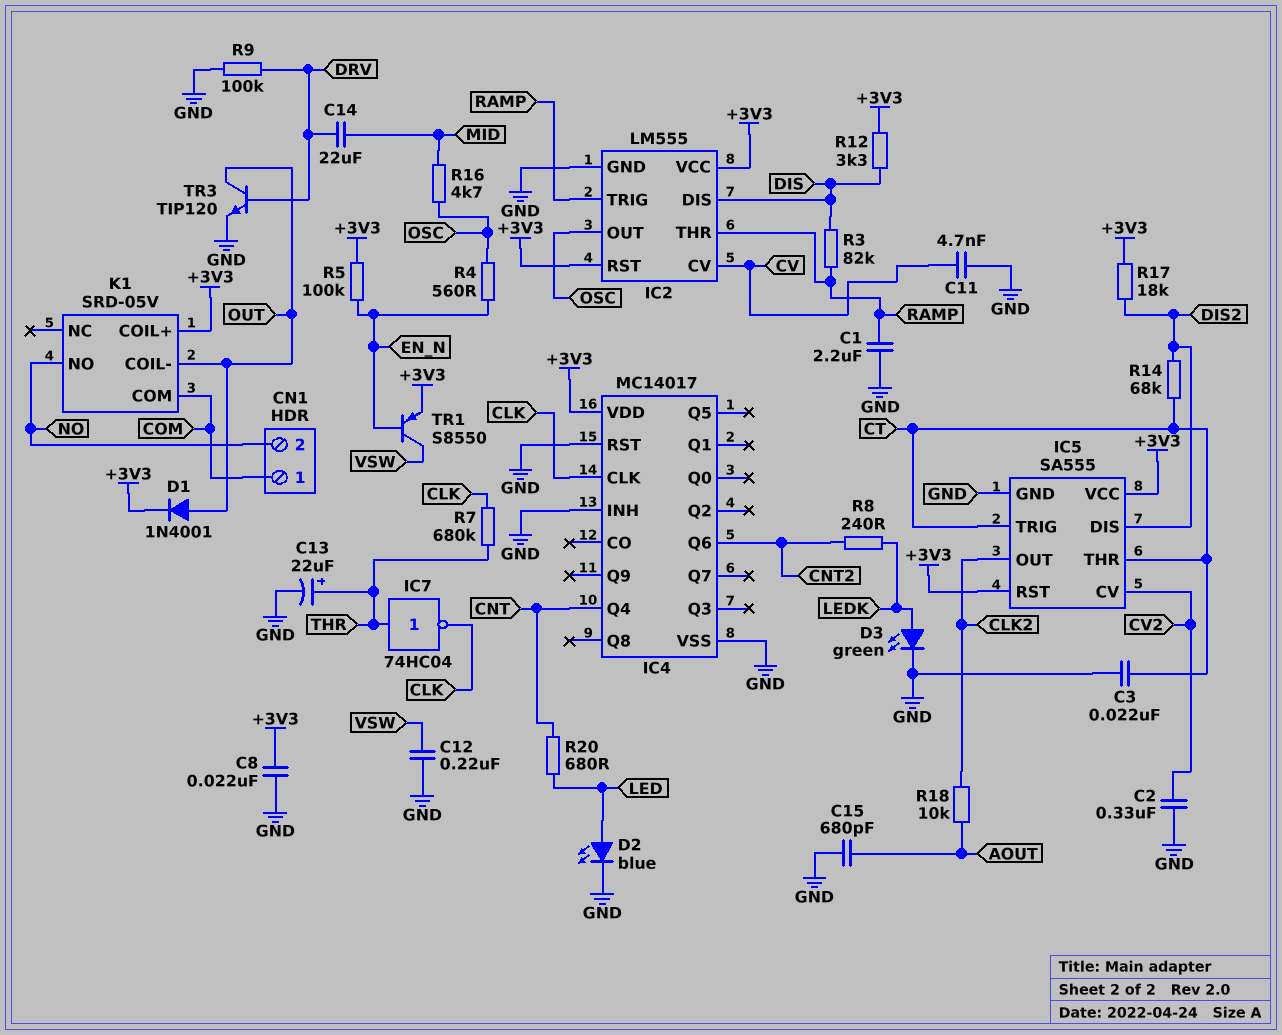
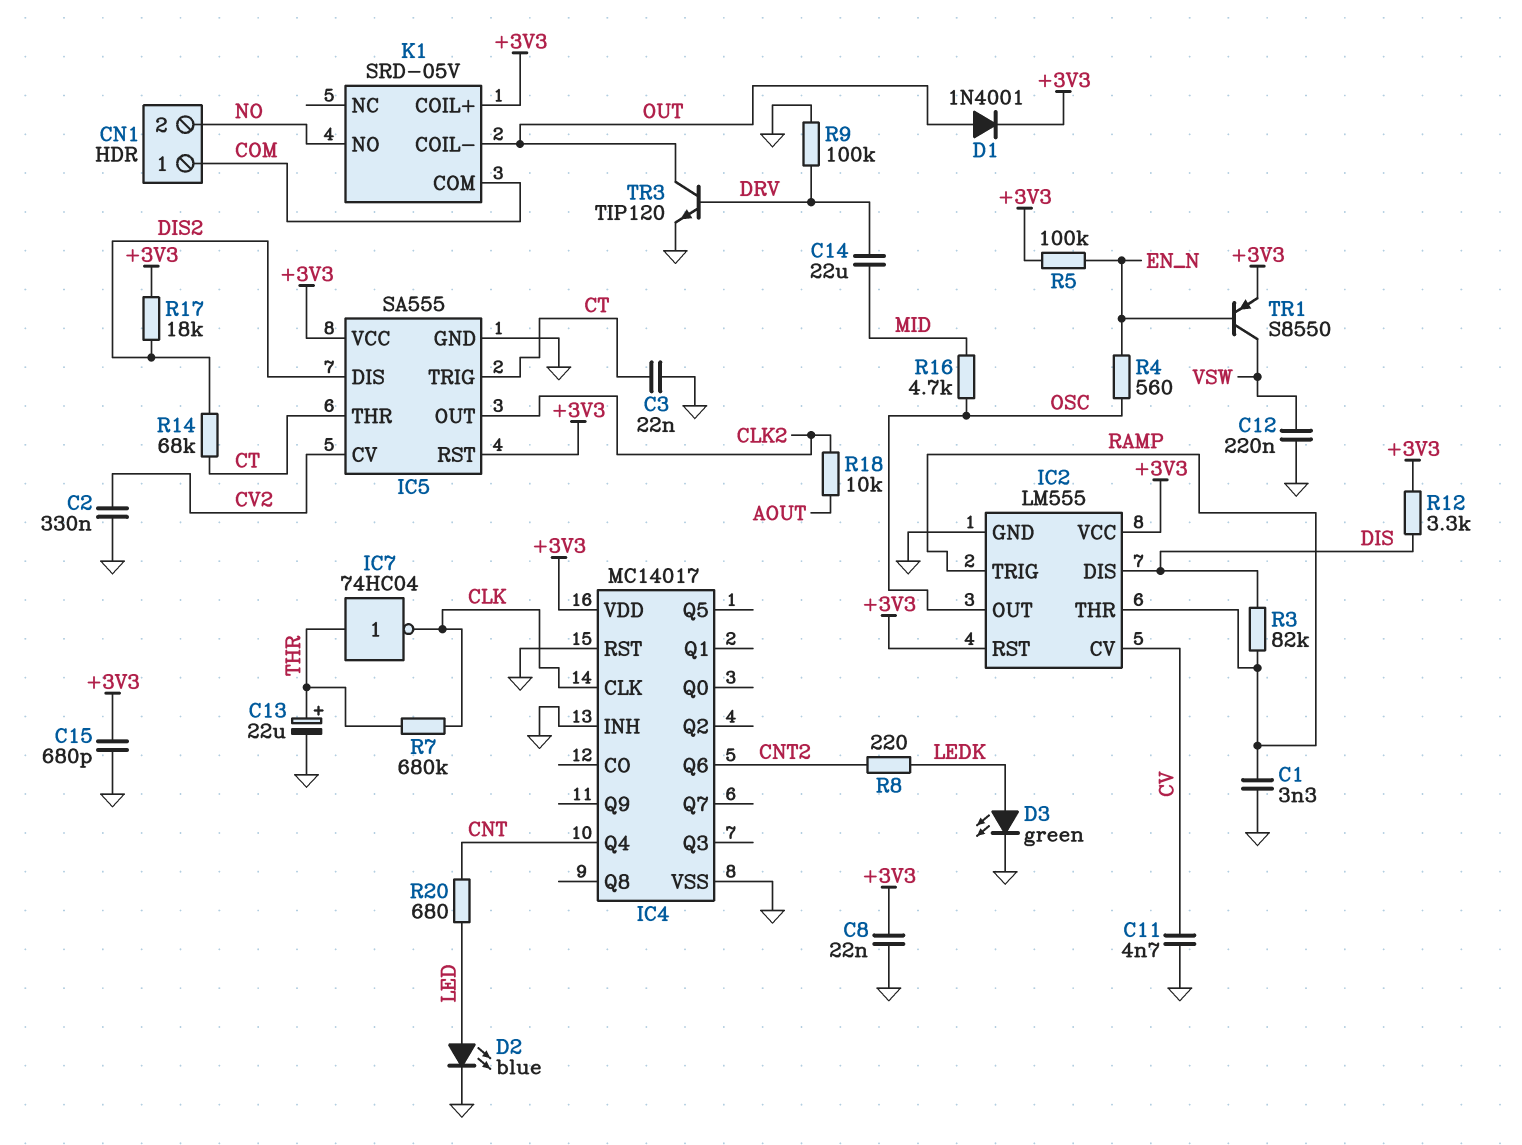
C1: 2.2uF (GND, RAMP) -> 3.3nF (GND, RAMP)
C15: 680pF (AOUT, GND) -> 680pF (+3V3, GND)
R8: 240 (CNT2, LEDK) -> 220 (CNT2, LEDK)

